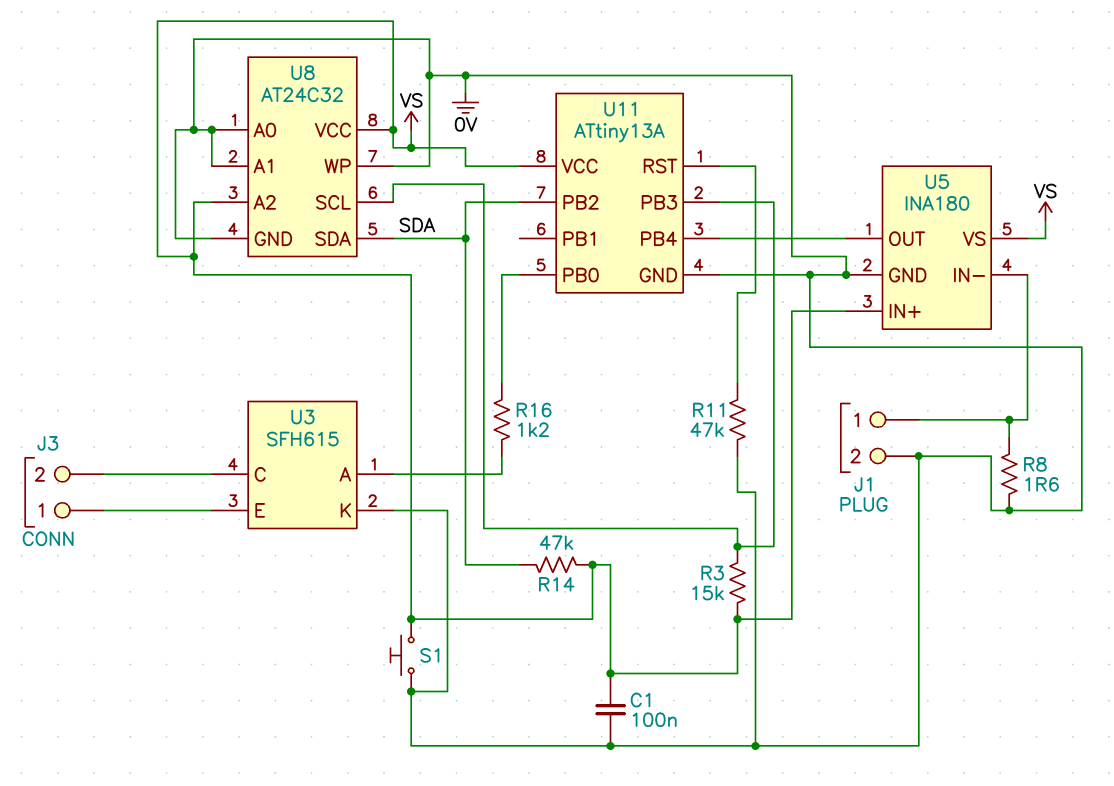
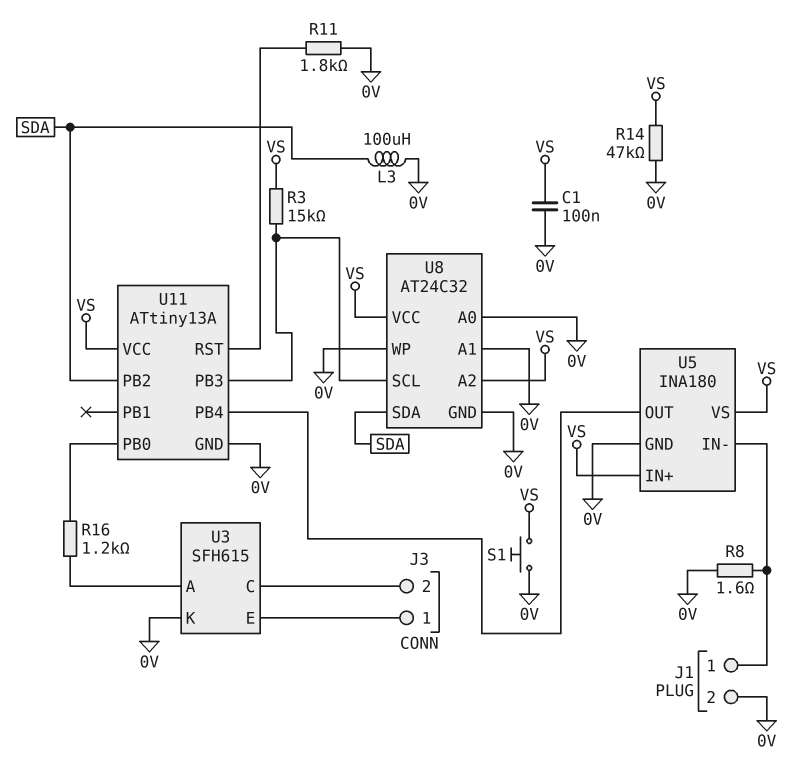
L3: none -> 100uH (0V, SDA)
R11: 47k (0V, U11/RST) -> 1.8k (0V, U11/RST)
R14: 47k (SDA, VS) -> 47k (0V, VS)

